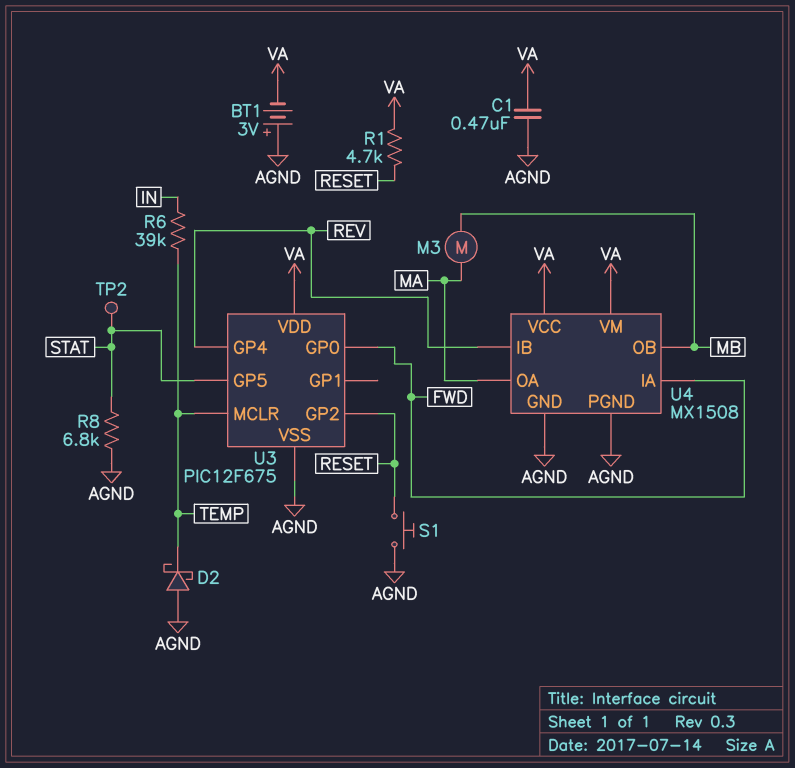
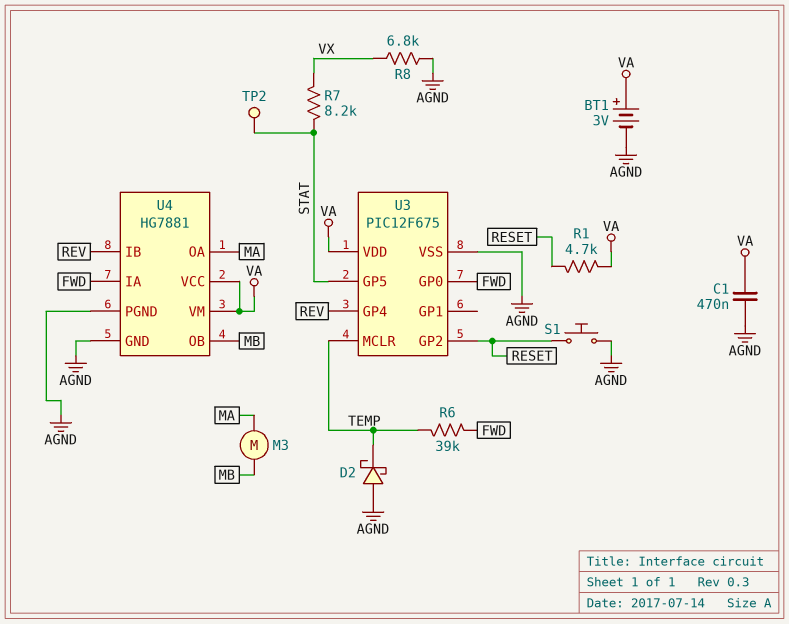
BT1: 3V (plus AGND, minus VA) -> 3V (plus VA, minus AGND)
R6: 39k (IN, TEMP) -> 39k (FWD, TEMP)
R7: none -> 8.2k (STAT, VX)
R8: 6.8k (AGND, STAT) -> 6.8k (AGND, VX)
U4: MX1508 -> HG7881

